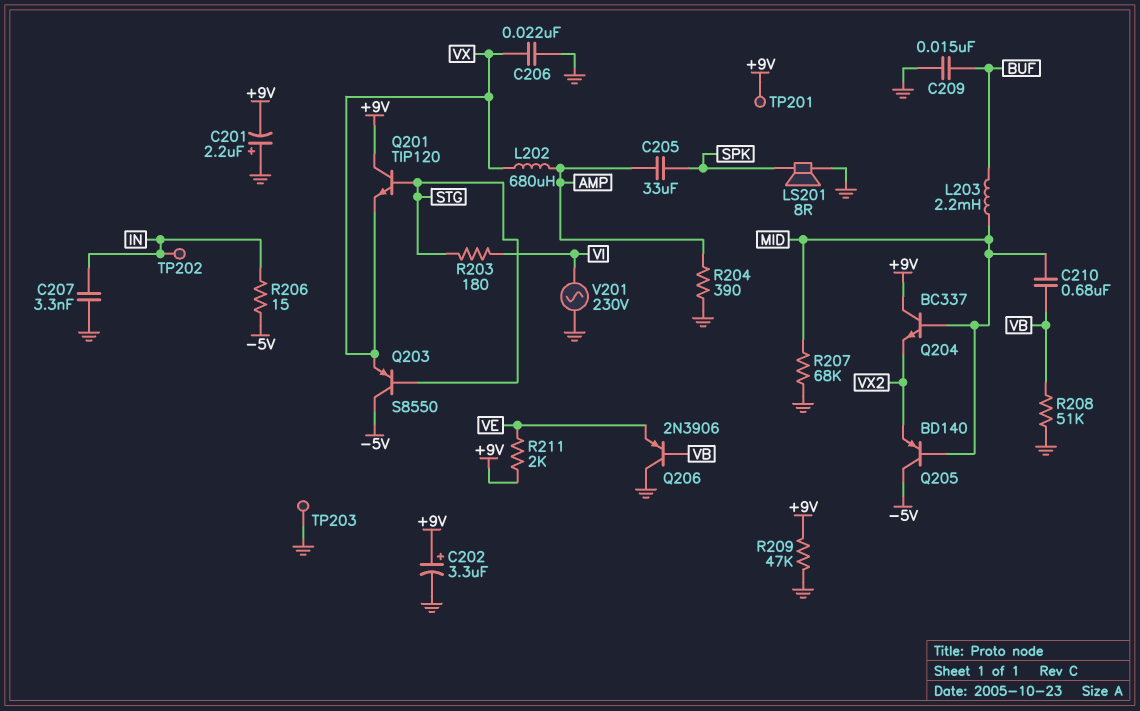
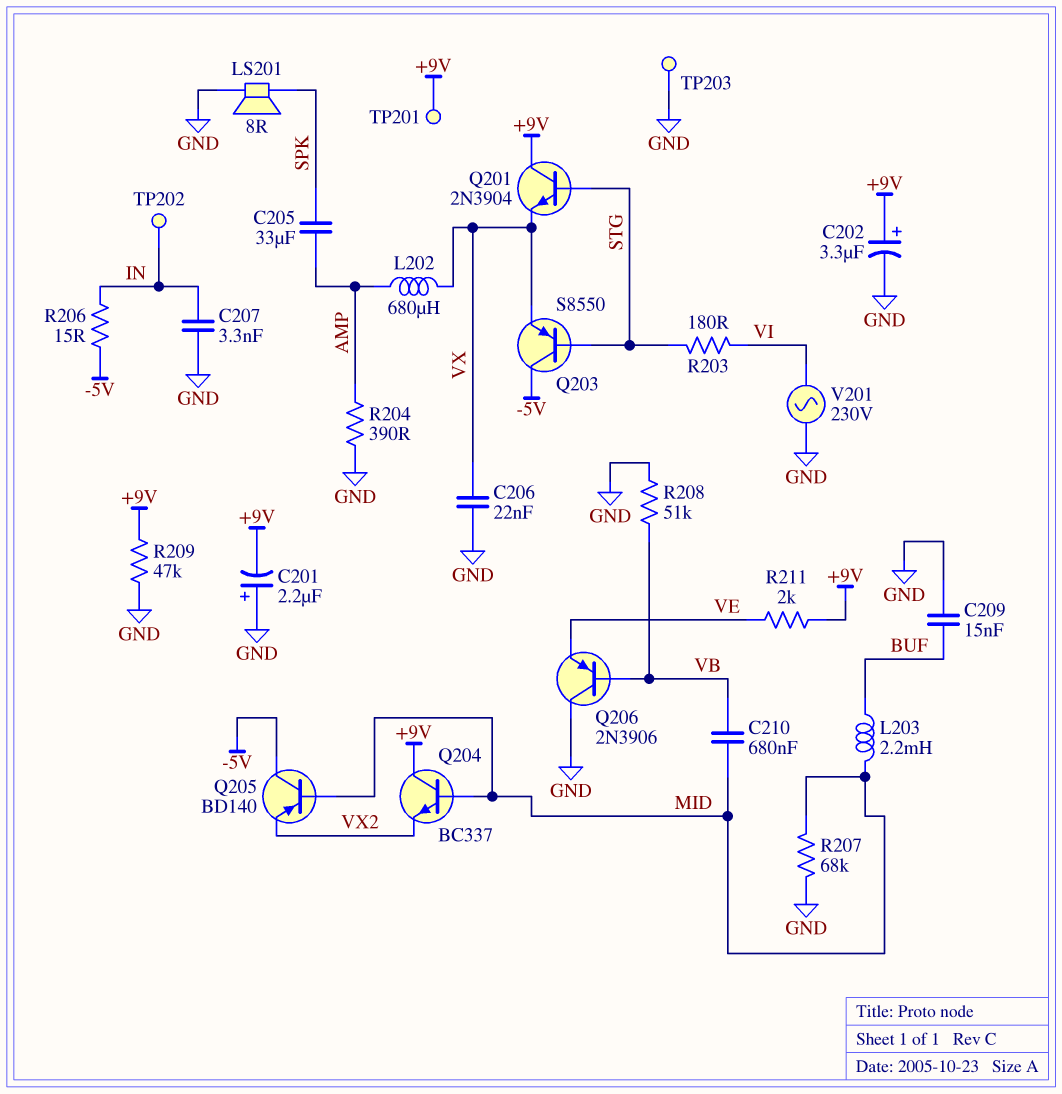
Q201: NPN TIP120 (B STG, C +9V, E VX) -> NPN 2N3904 (B STG, C +9V, E VX)

